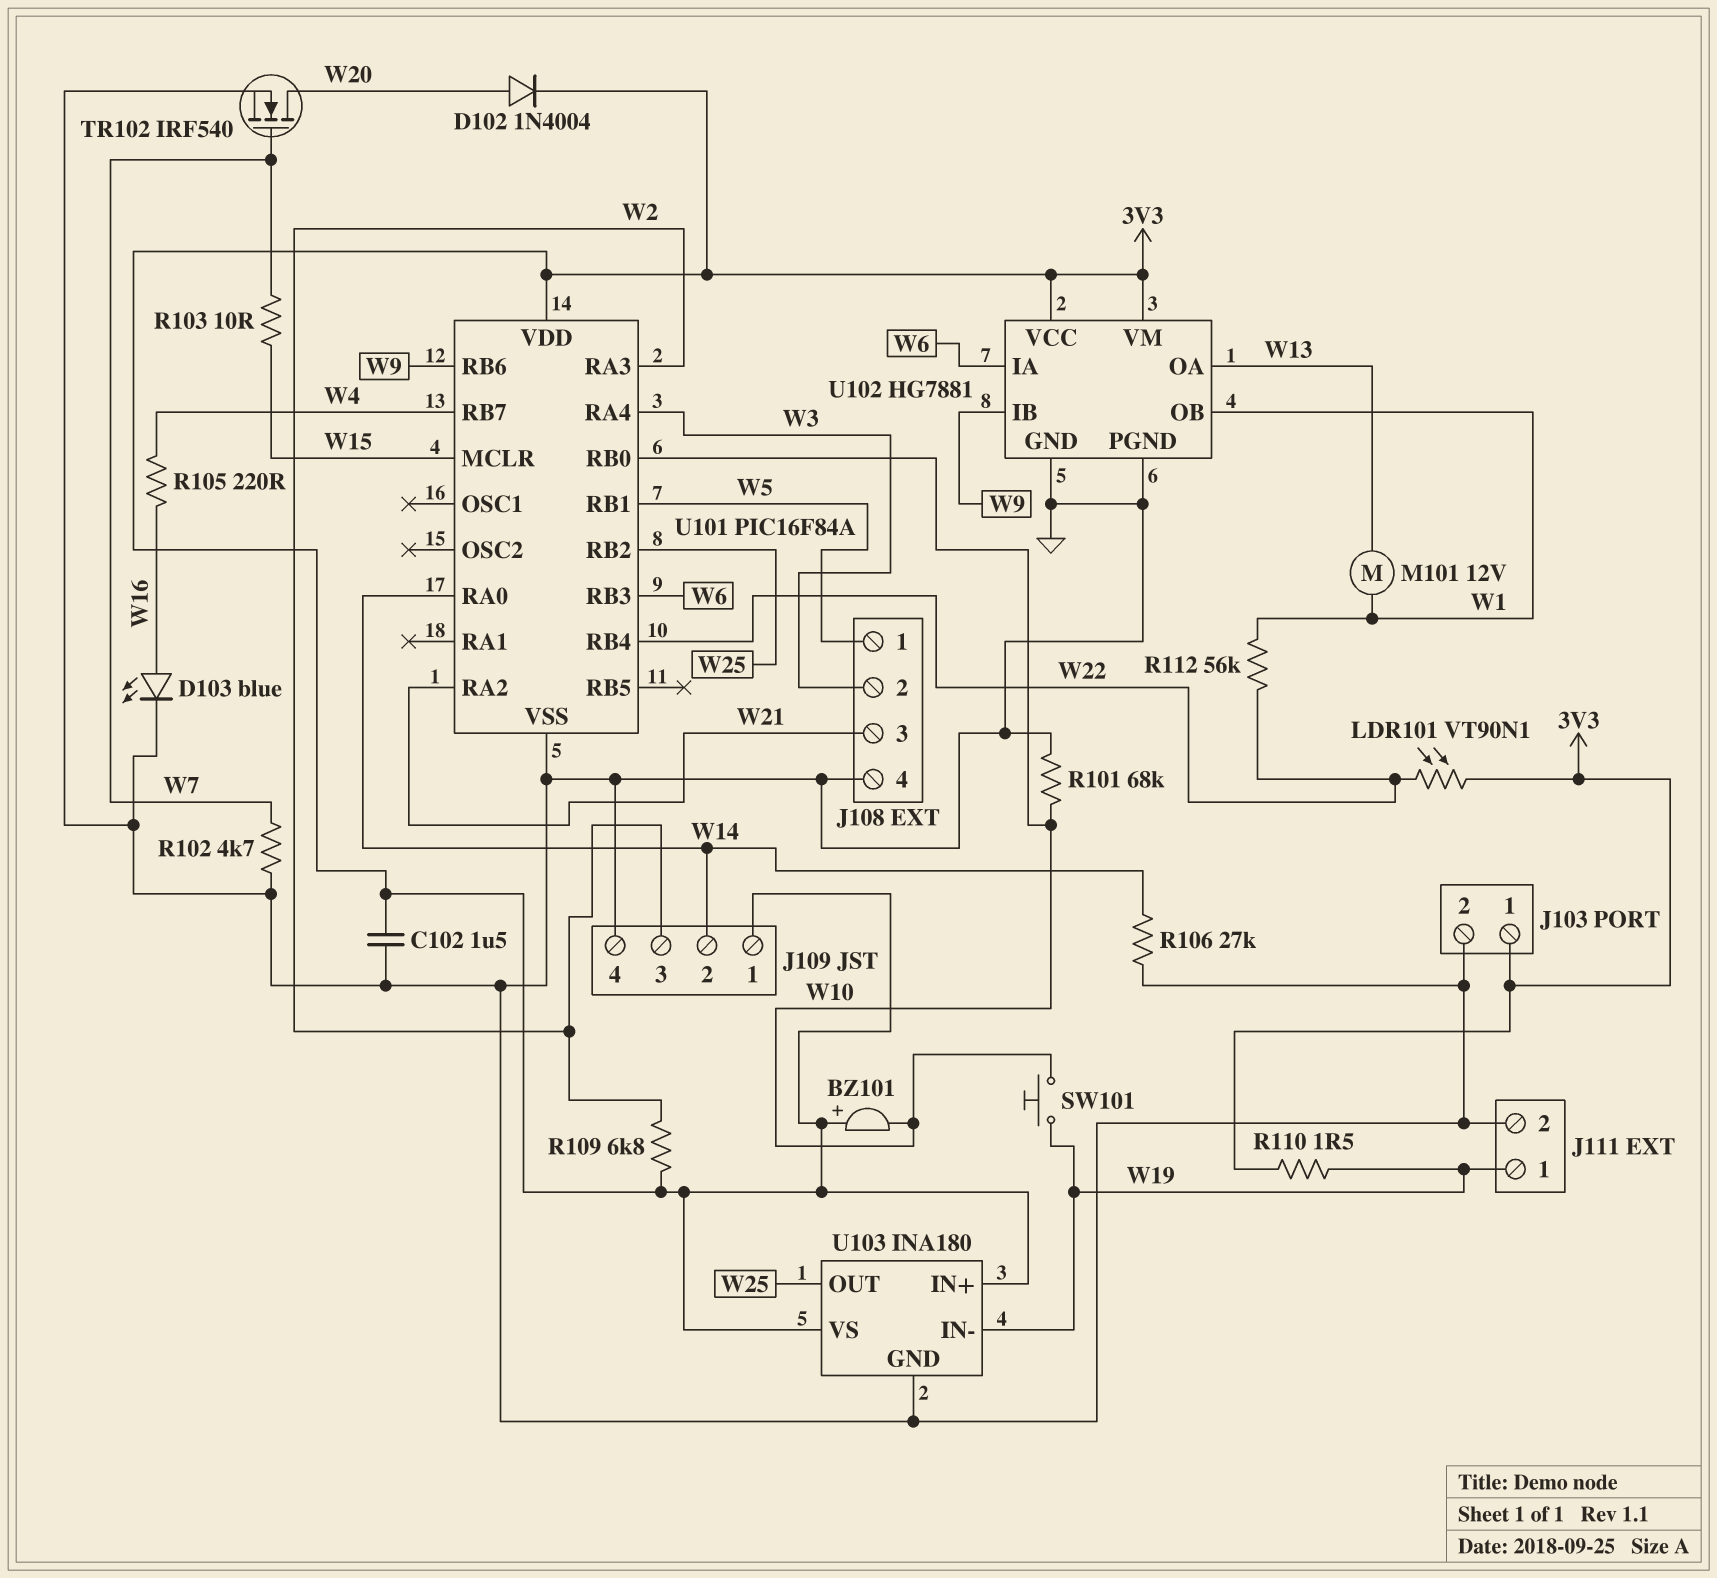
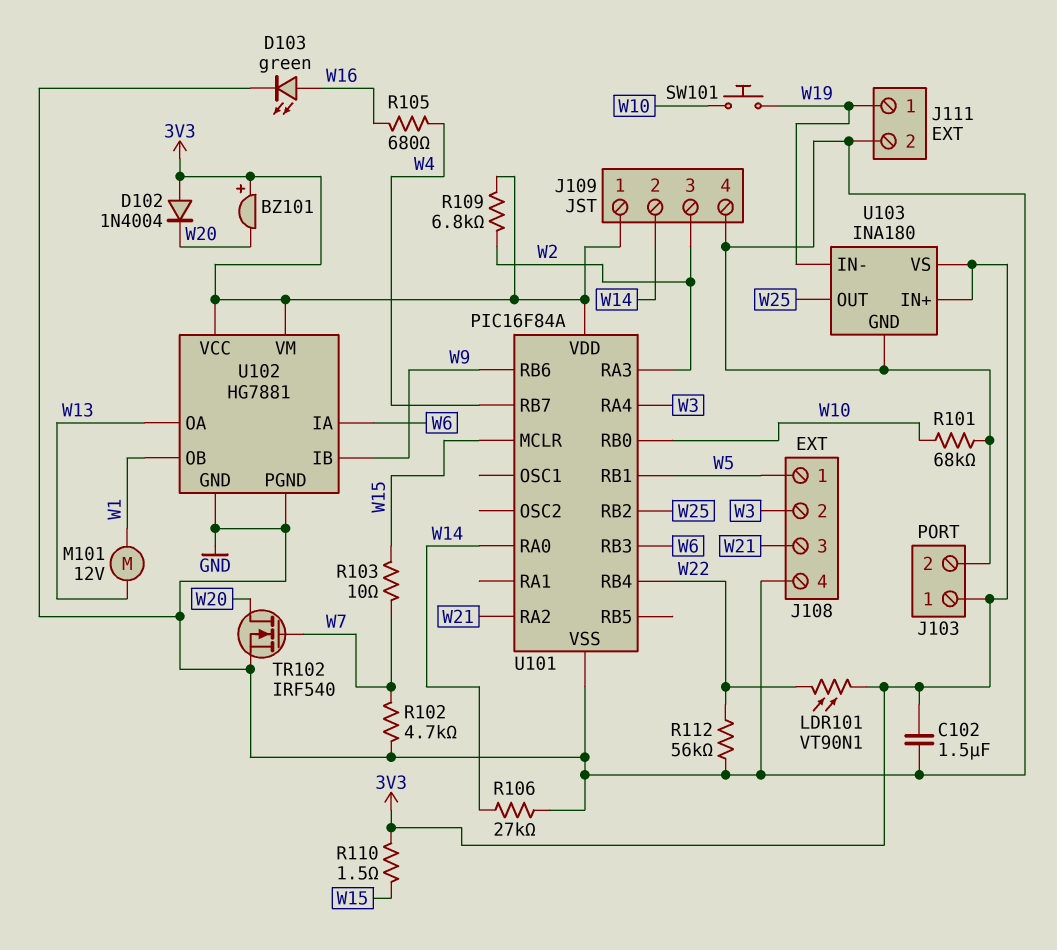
BZ101: buzzer (plus 3V3, minus W10) -> buzzer (plus 3V3, minus W20)
D102: diode 1N4004 (A W20, K 3V3) -> diode 1N4004 (A 3V3, K W20)
D103: LED blue (A W16, K GND) -> LED green (A W16, K GND)
R105: 220 (W4, W16) -> 680 (W4, W16)
R110: 1.5 (3V3, W19) -> 1.5 (3V3, W15)
R112: 56k (W1, W22) -> 56k (GND, W22)

